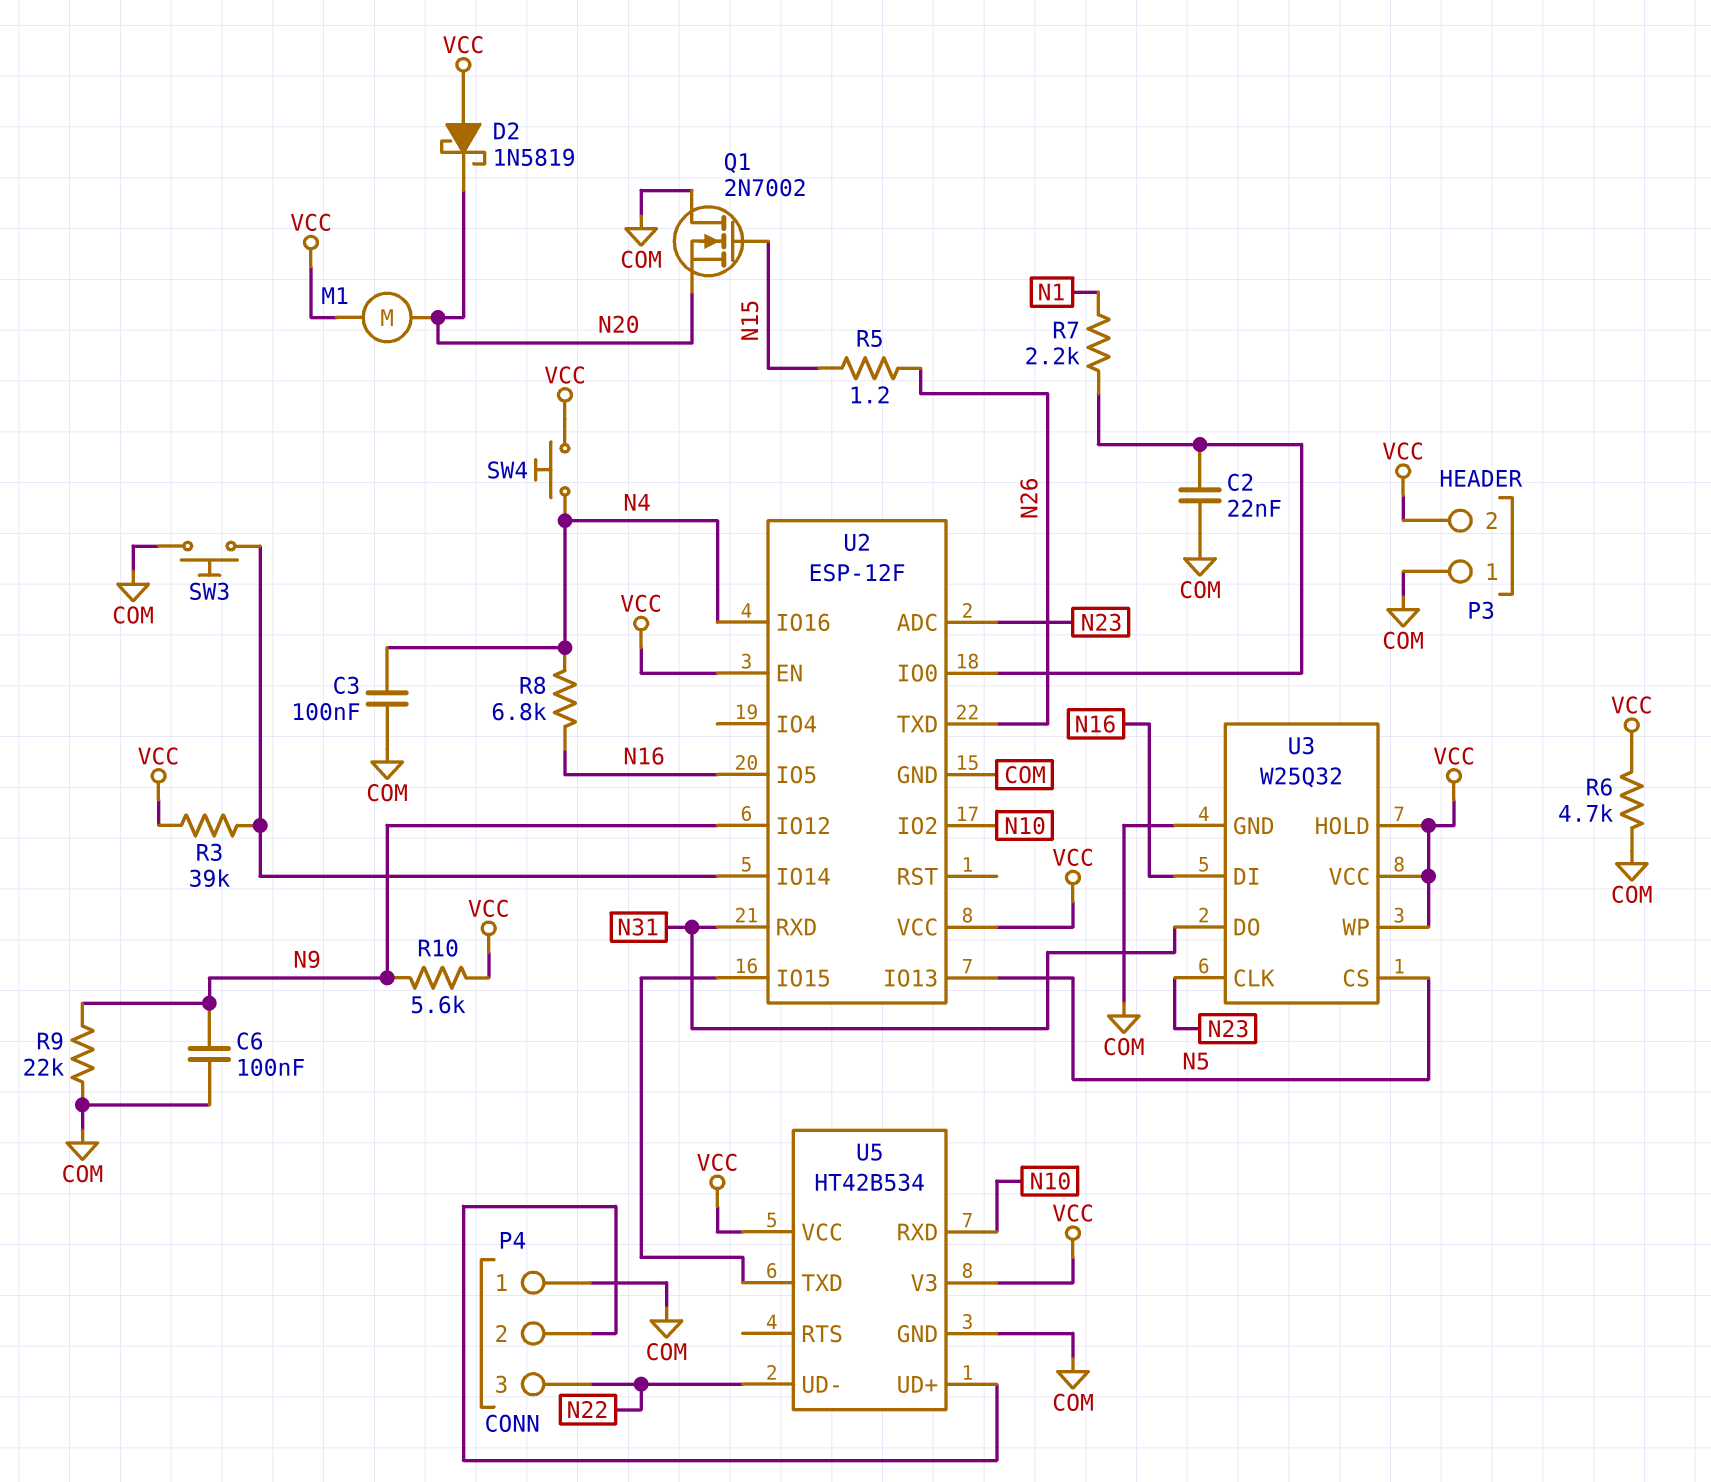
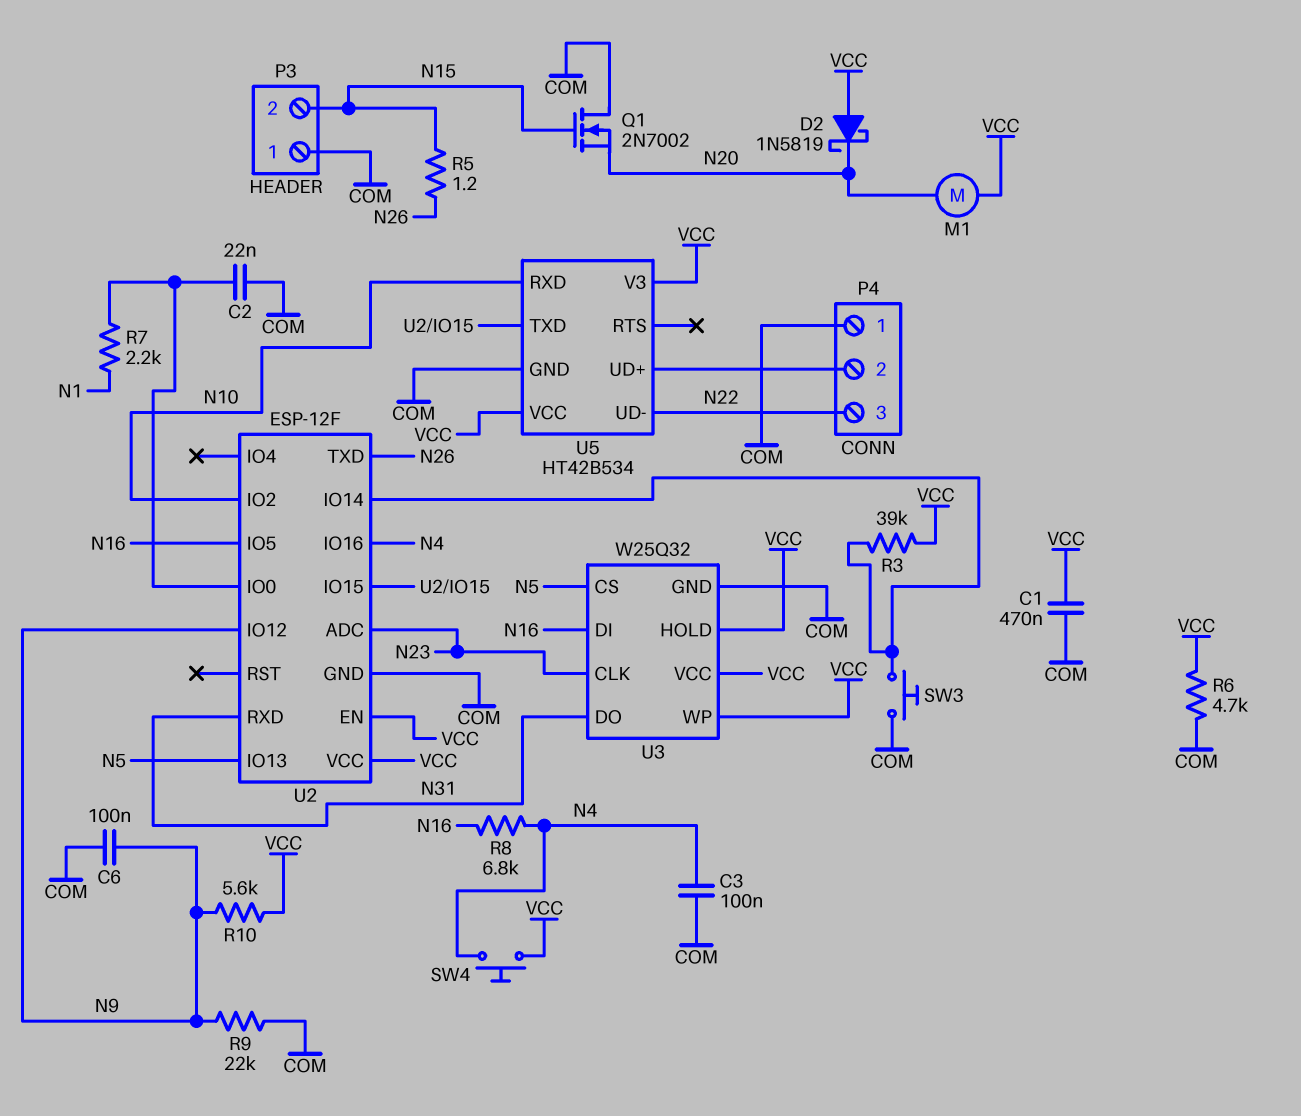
C1: none -> 470nF (COM, VCC)
P3 pin 2: VCC -> N15

